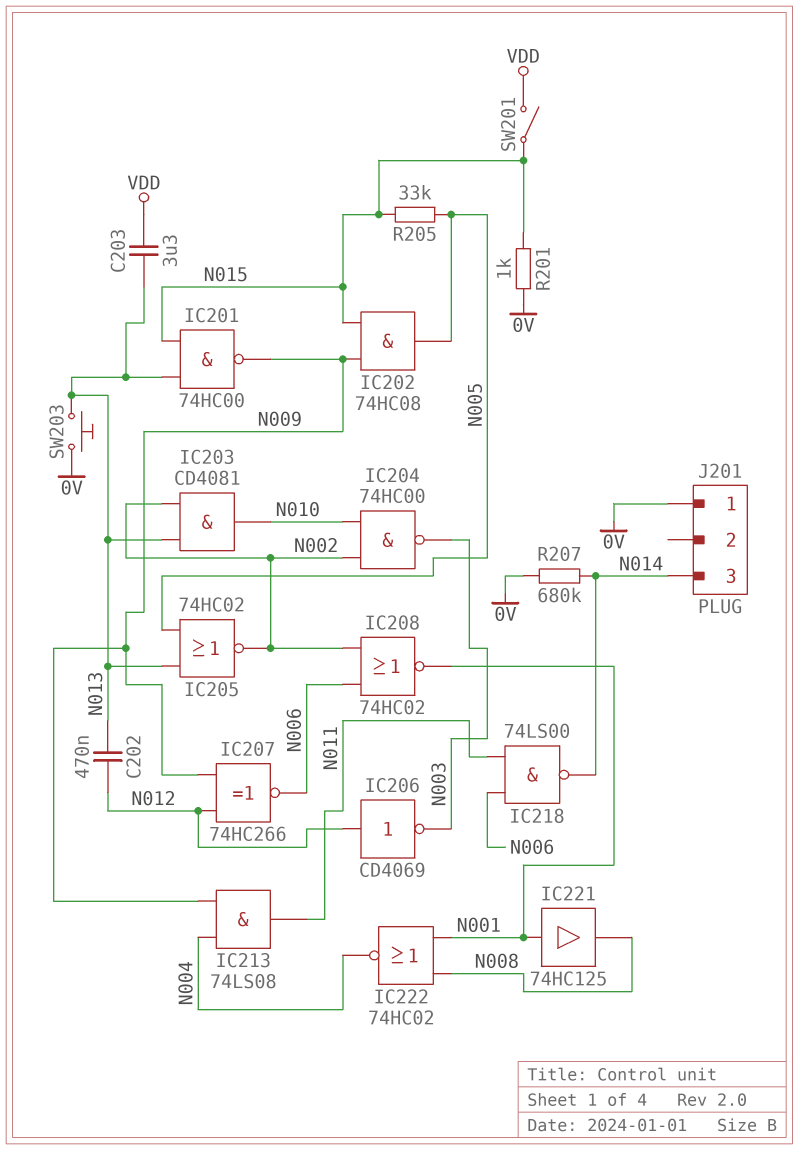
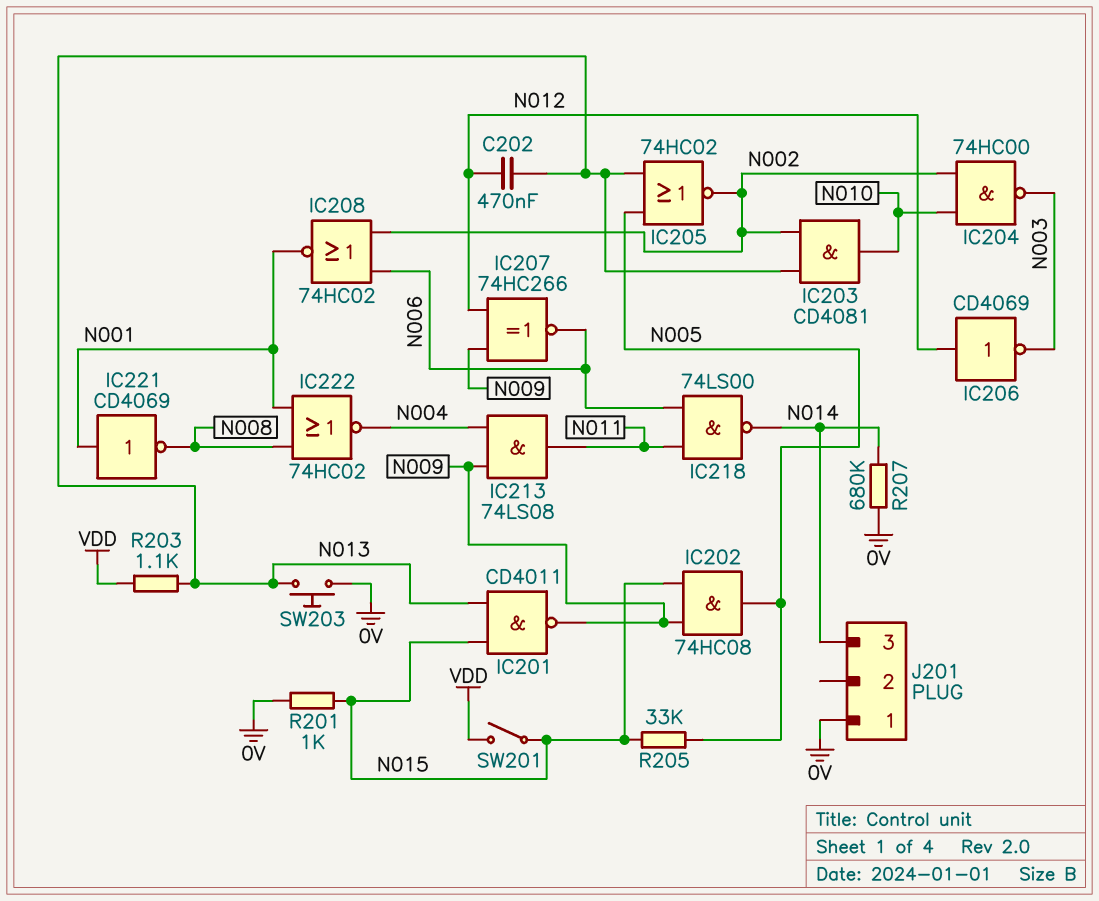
C203: 3.3uF (N013, VDD) -> none
IC201: NAND 74HC00 (in N013, in N015, out N009) -> NAND CD4011 (in N013, in N015, out N009)
IC221: buffer 74HC125 (in N001, out N008) -> NOT CD4069 (in N001, out N008)
R203: none -> 1.1k (N013, VDD)

